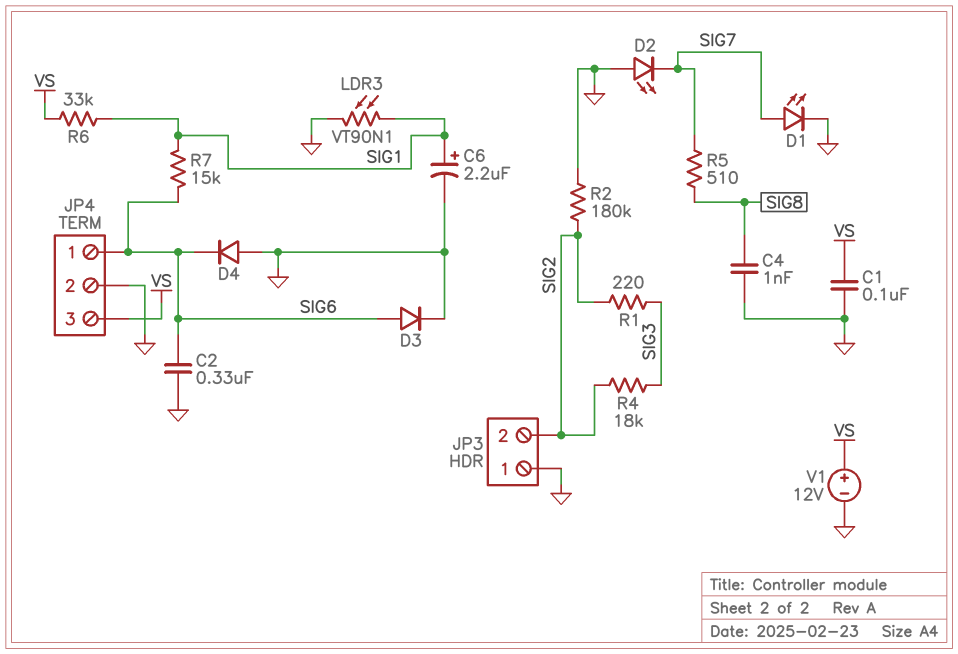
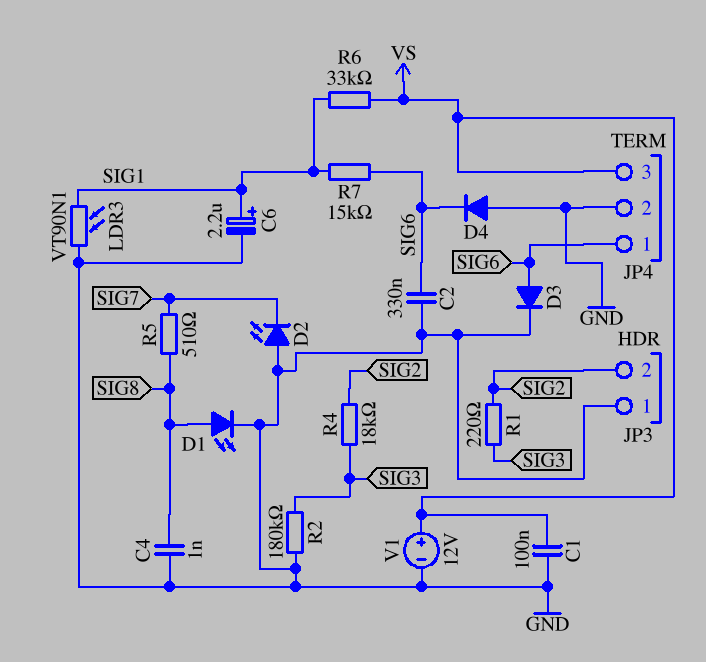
D1: LED (A SIG7, K GND) -> LED (A SIG8, K GND)
R2: 180k (GND, SIG2) -> 180k (GND, SIG3)

